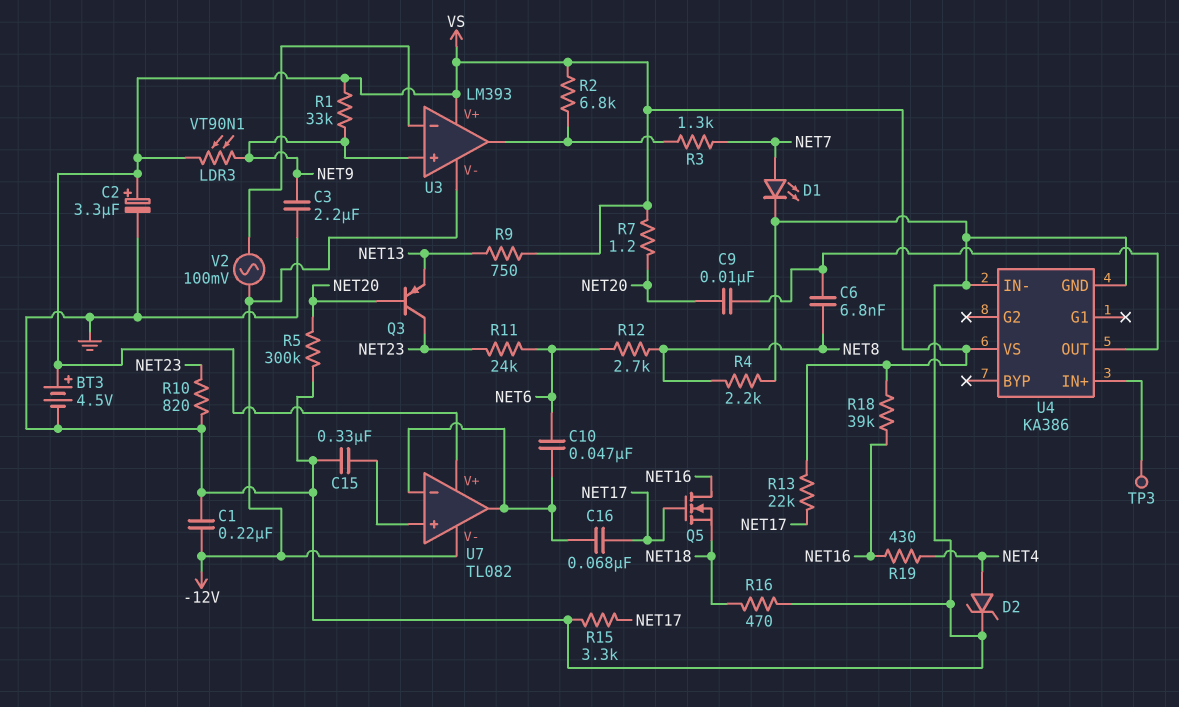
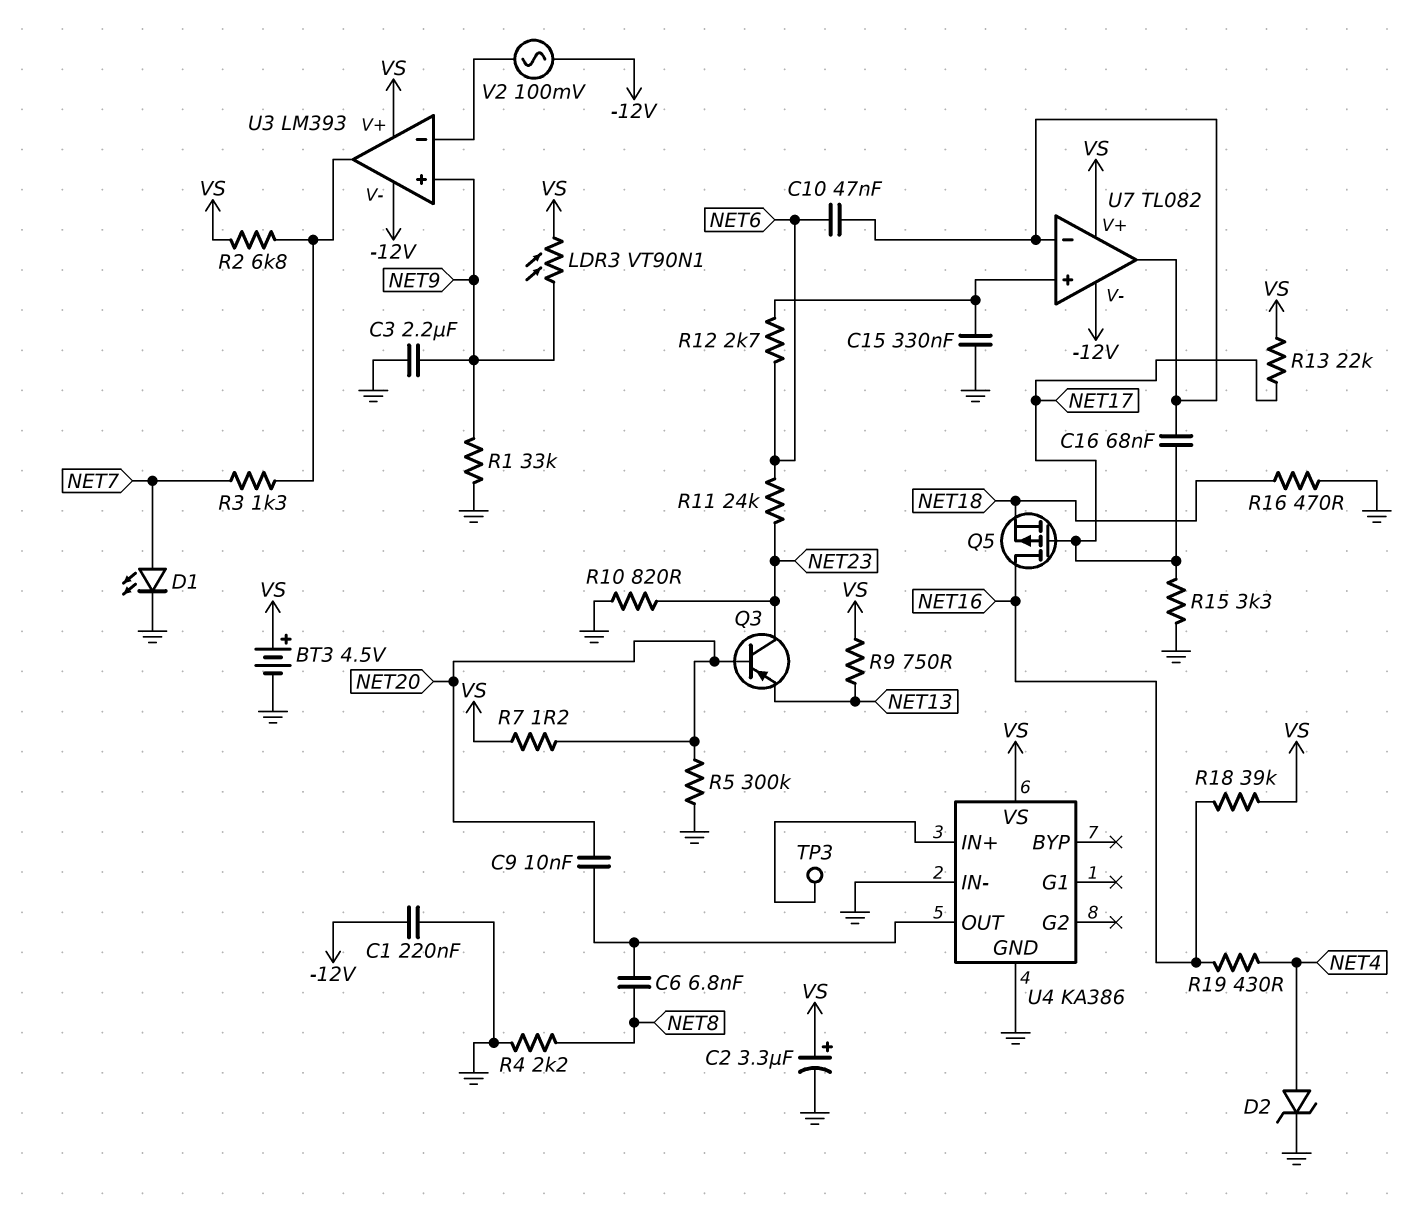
Q5: NMOS (G NET17, D NET16, S NET18) -> PMOS (G NET17, D NET16, S NET18)
R1: 33k (NET9, VS) -> 33k (GND, NET9)
R12: 2.7k (NET6, NET8) -> 2.7k (NET6, U7/in+)

